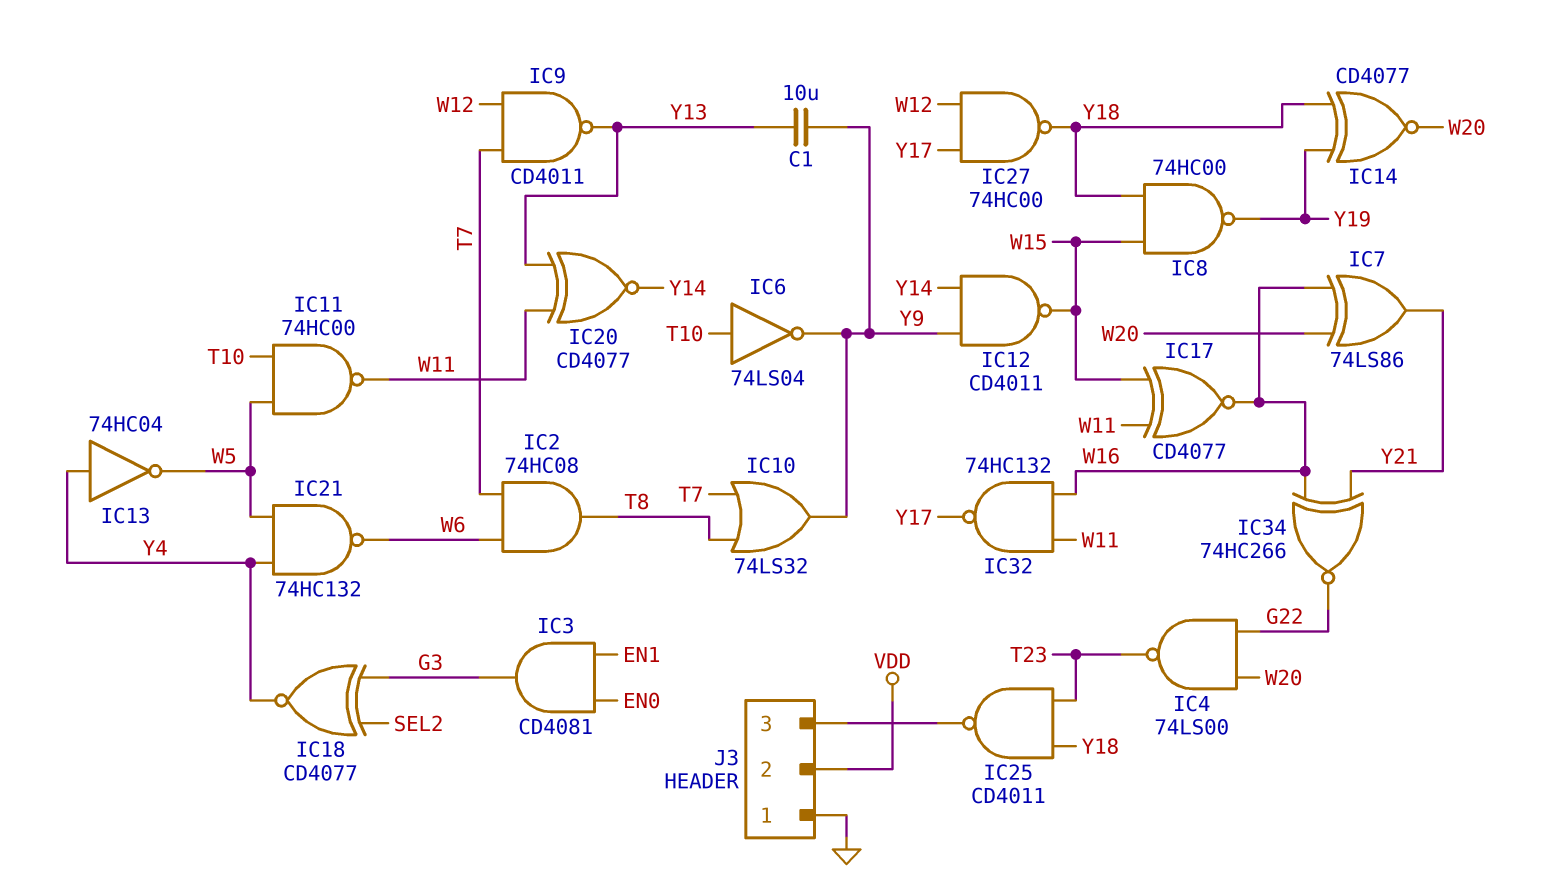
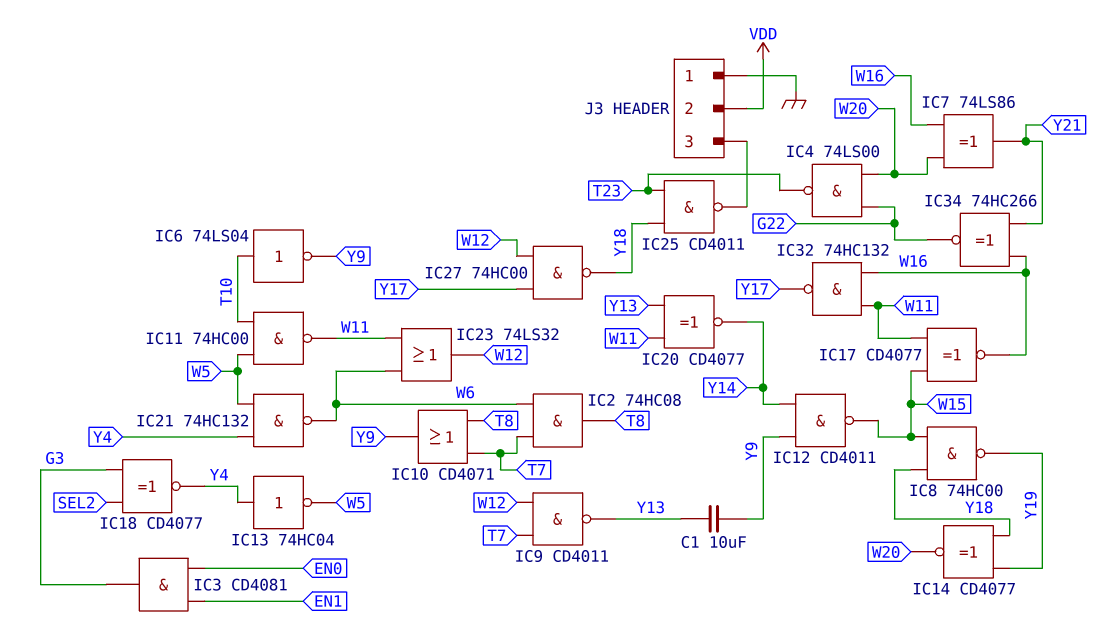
IC10: OR 74LS32 (in T7, in T8, out Y9) -> OR CD4071 (in T7, in T8, out Y9)
IC23: none -> OR 74LS32 (in W6, in W11, out W12)

